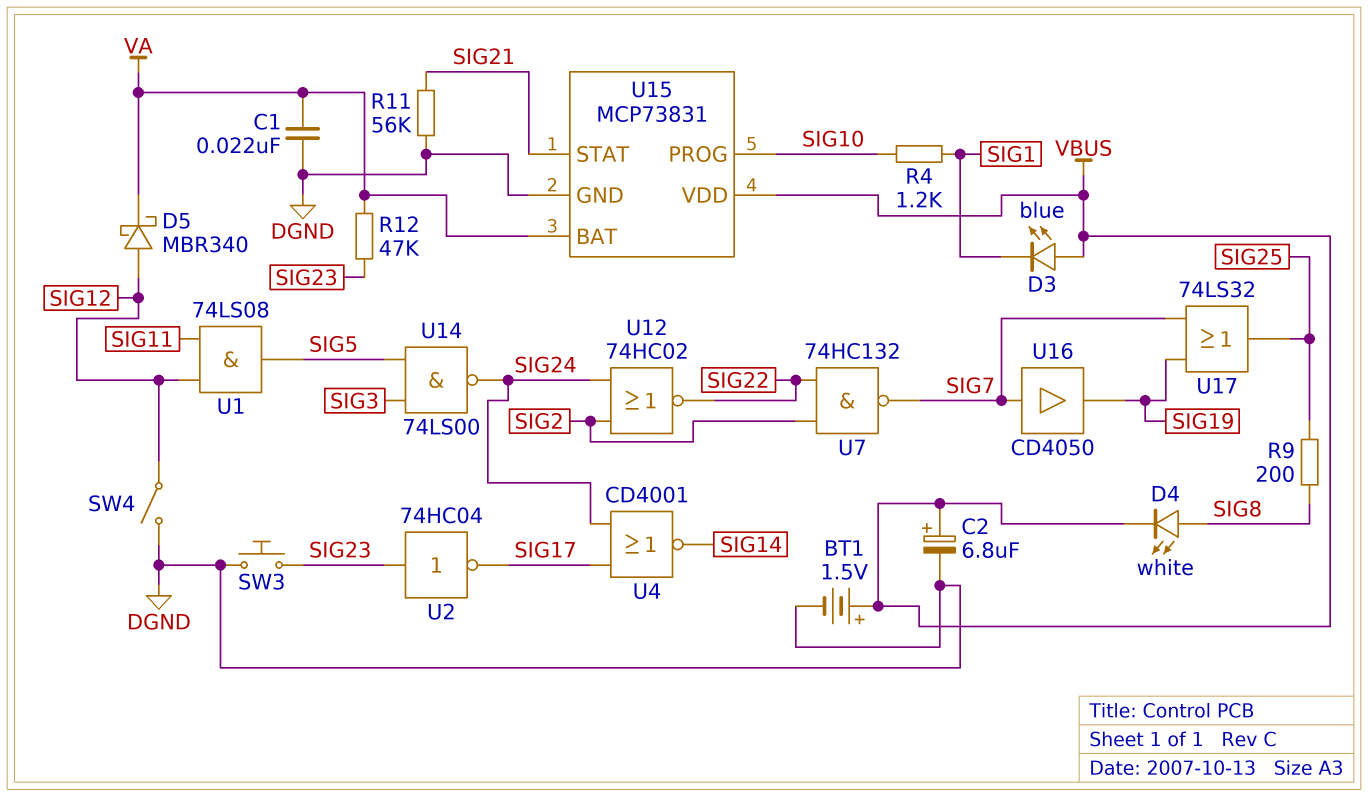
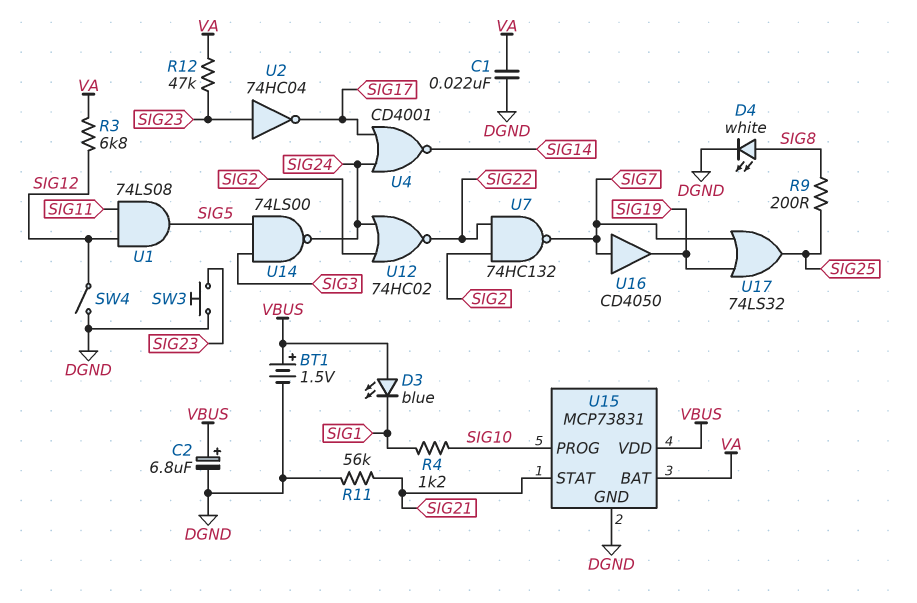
D4: LED white (A SIG8, K VBUS) -> LED white (A SIG8, K DGND)
D5: schottky MBR340 (A SIG12, K VA) -> none
R3: none -> 6.8k (SIG12, VA)

